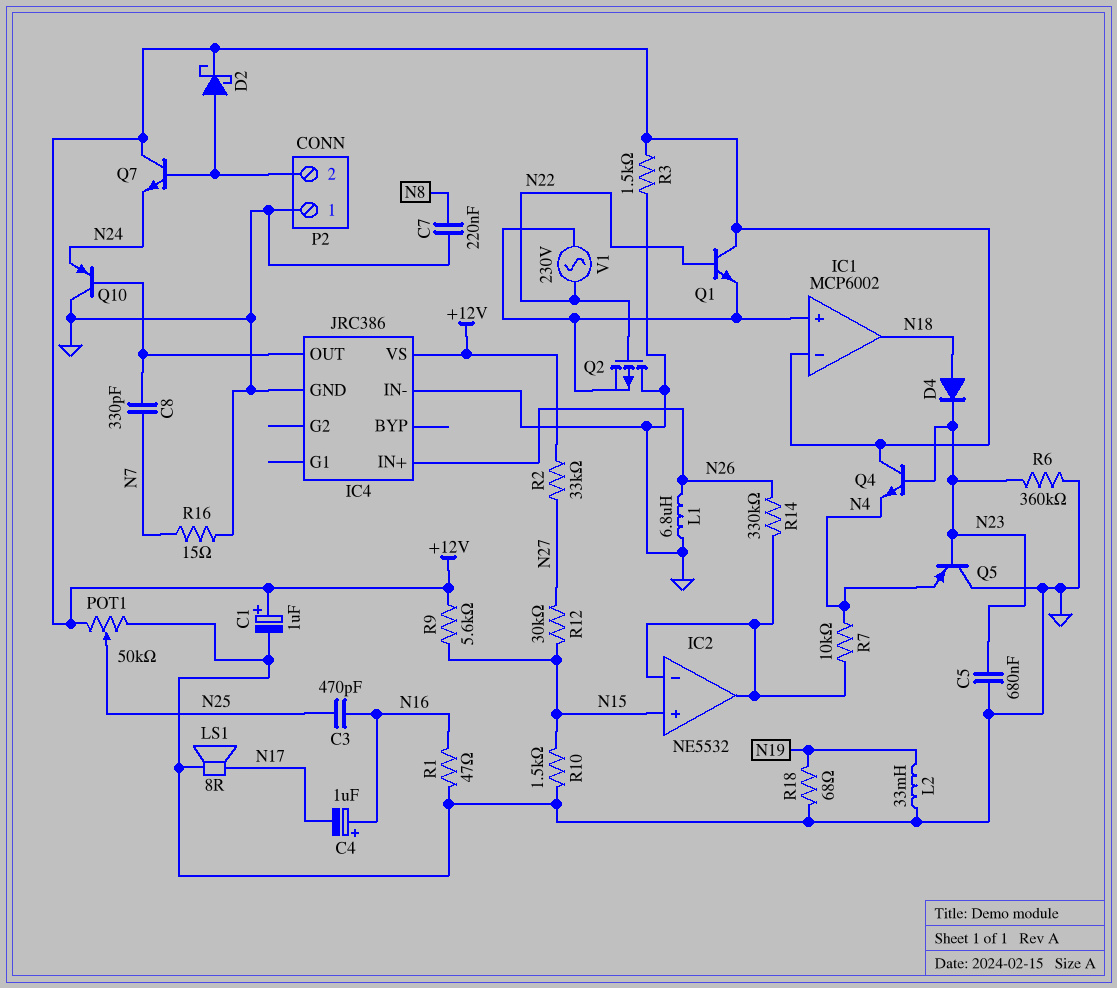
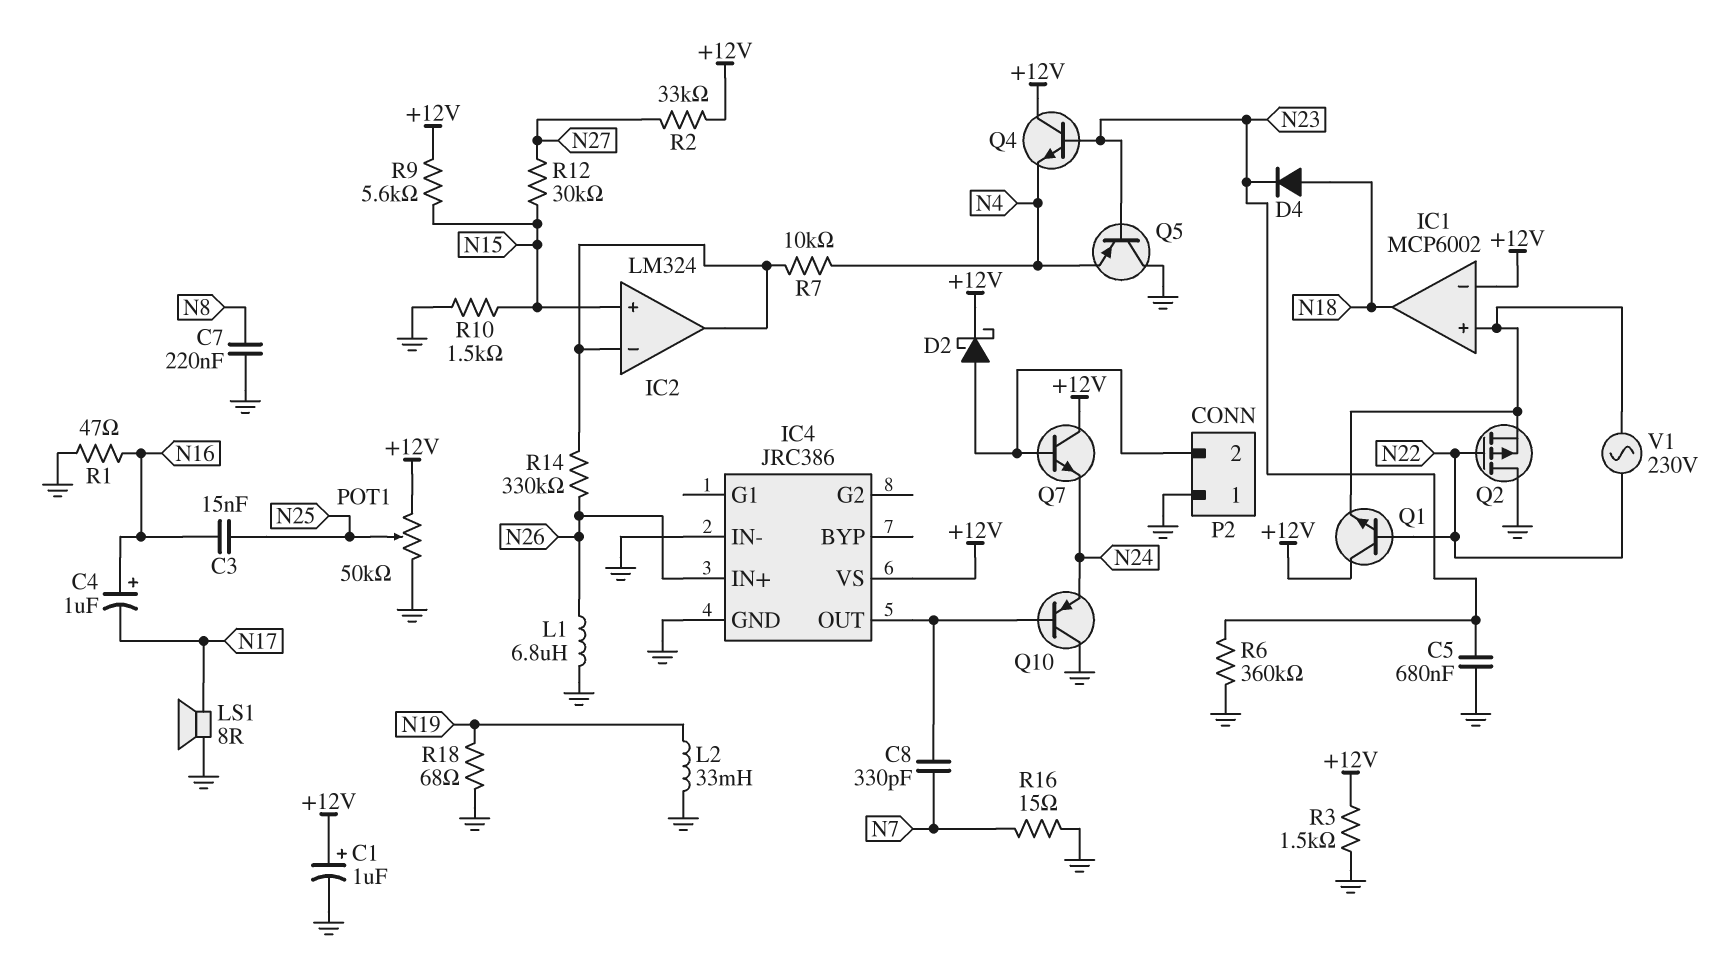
C3: 470pF (N16, N25) -> 15nF (N16, N25)
IC2: NE5532 -> LM324

